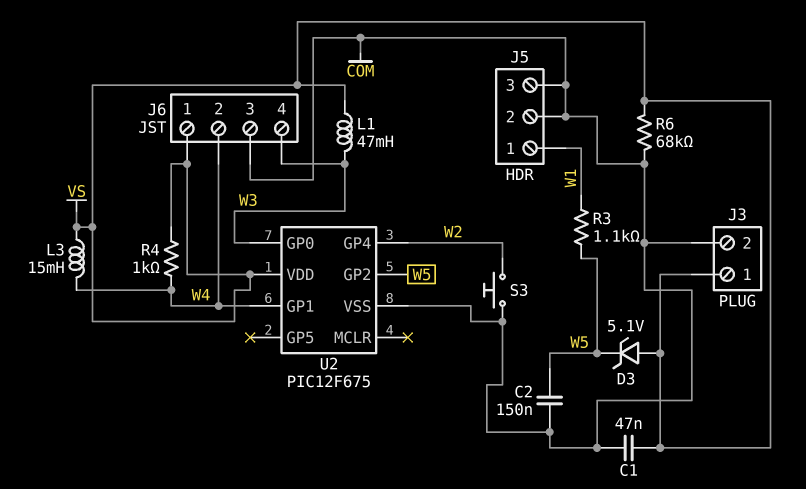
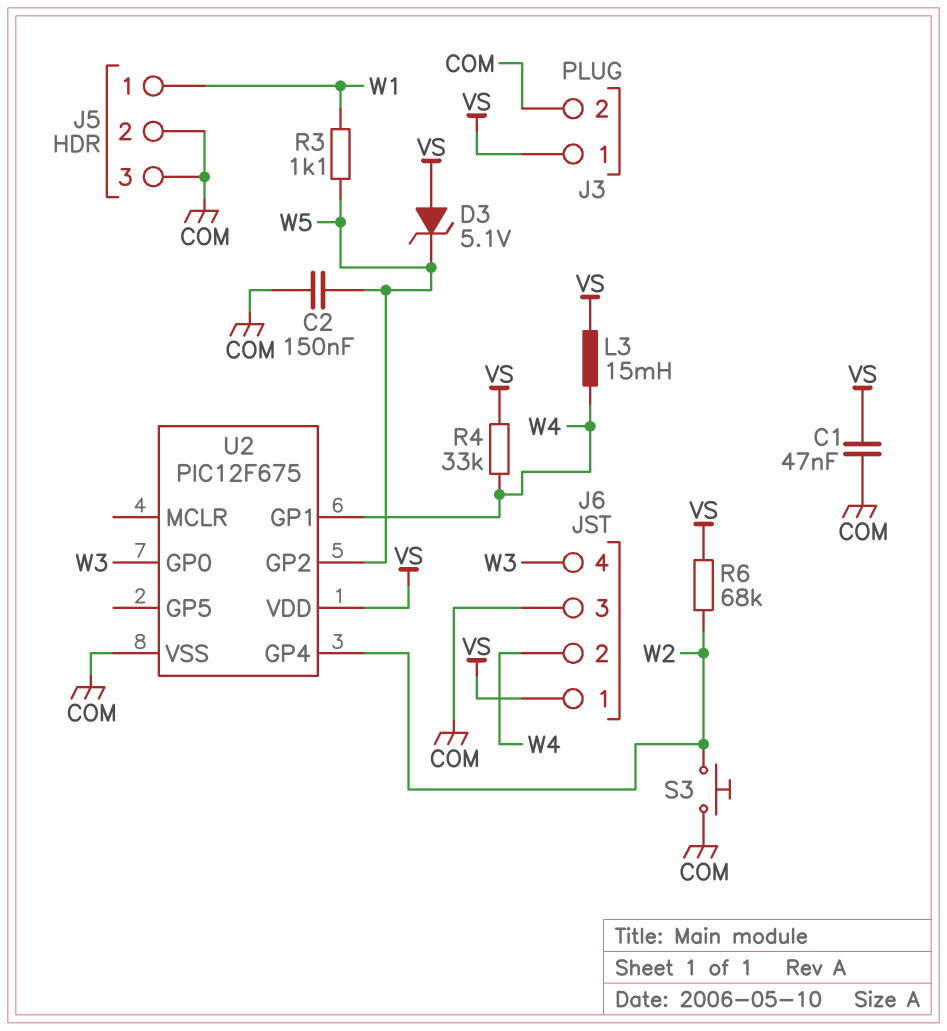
L1: 47mH (VS, W3) -> none
R4: 1k (VS, W4) -> 33k (VS, W4)
R6: 68k (COM, VS) -> 68k (VS, W2)

